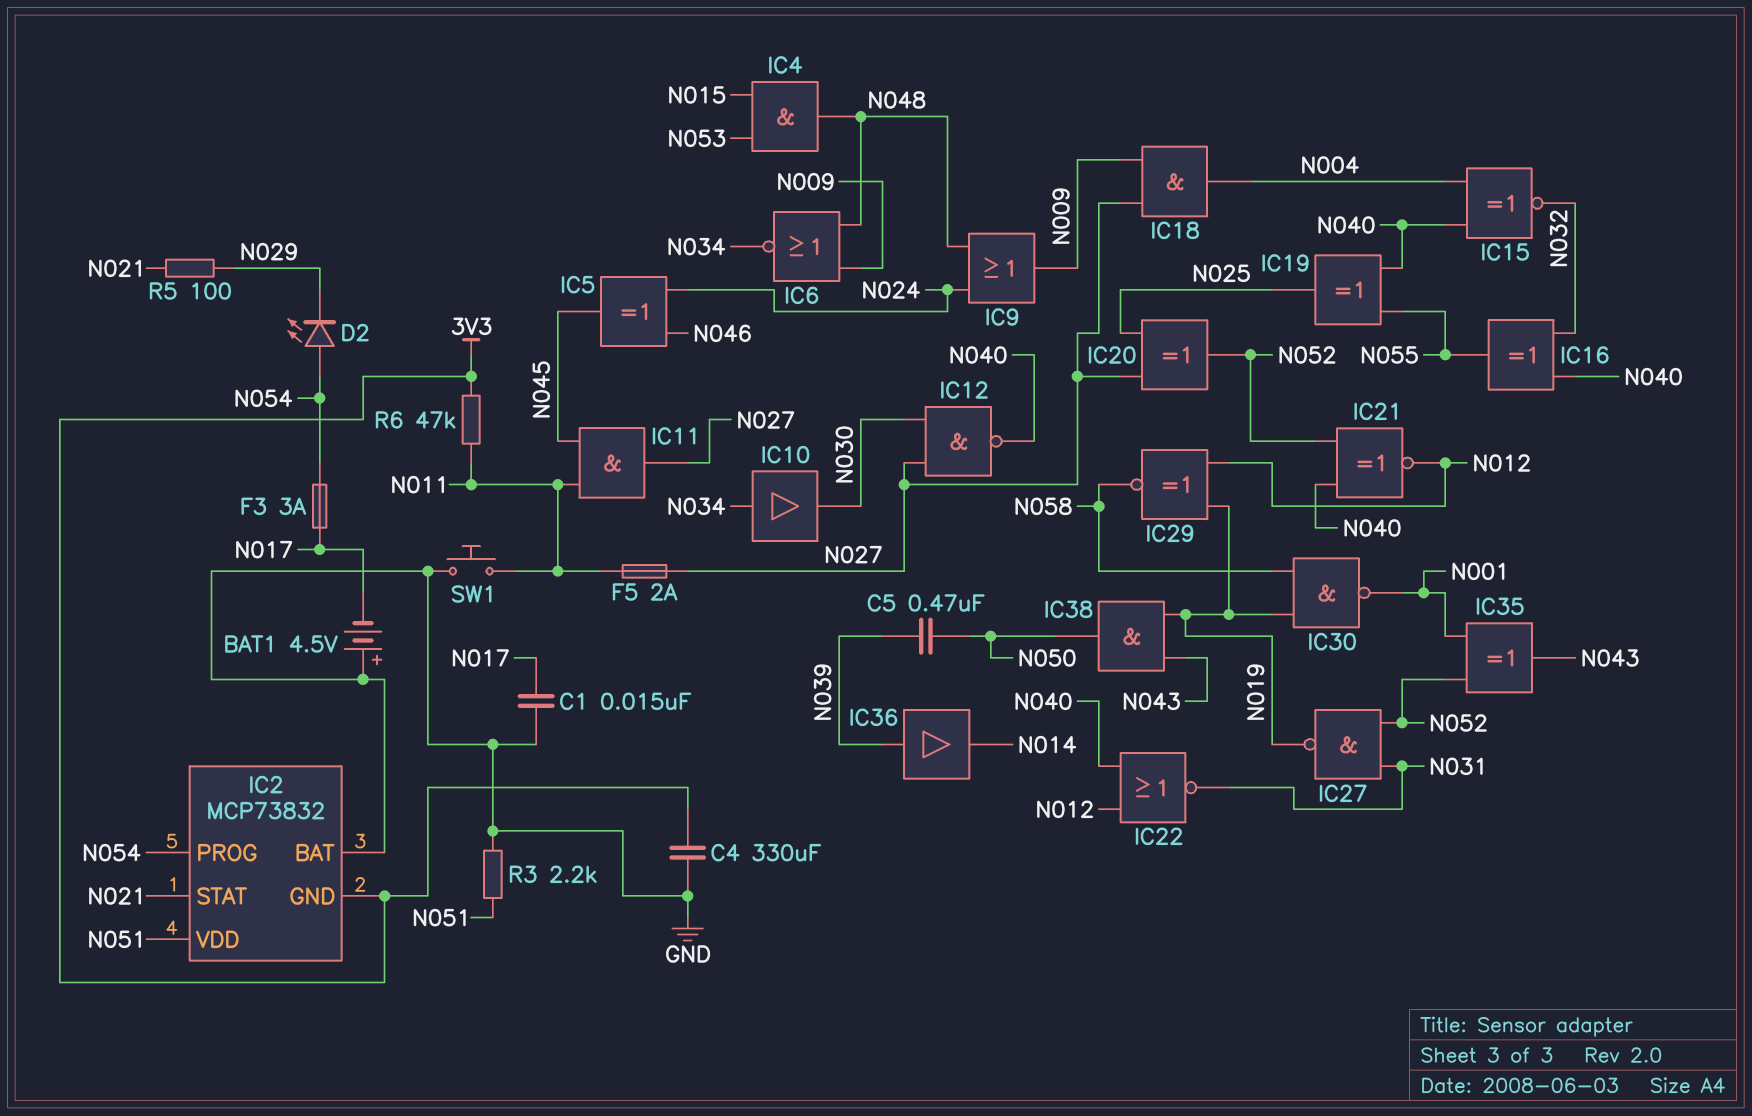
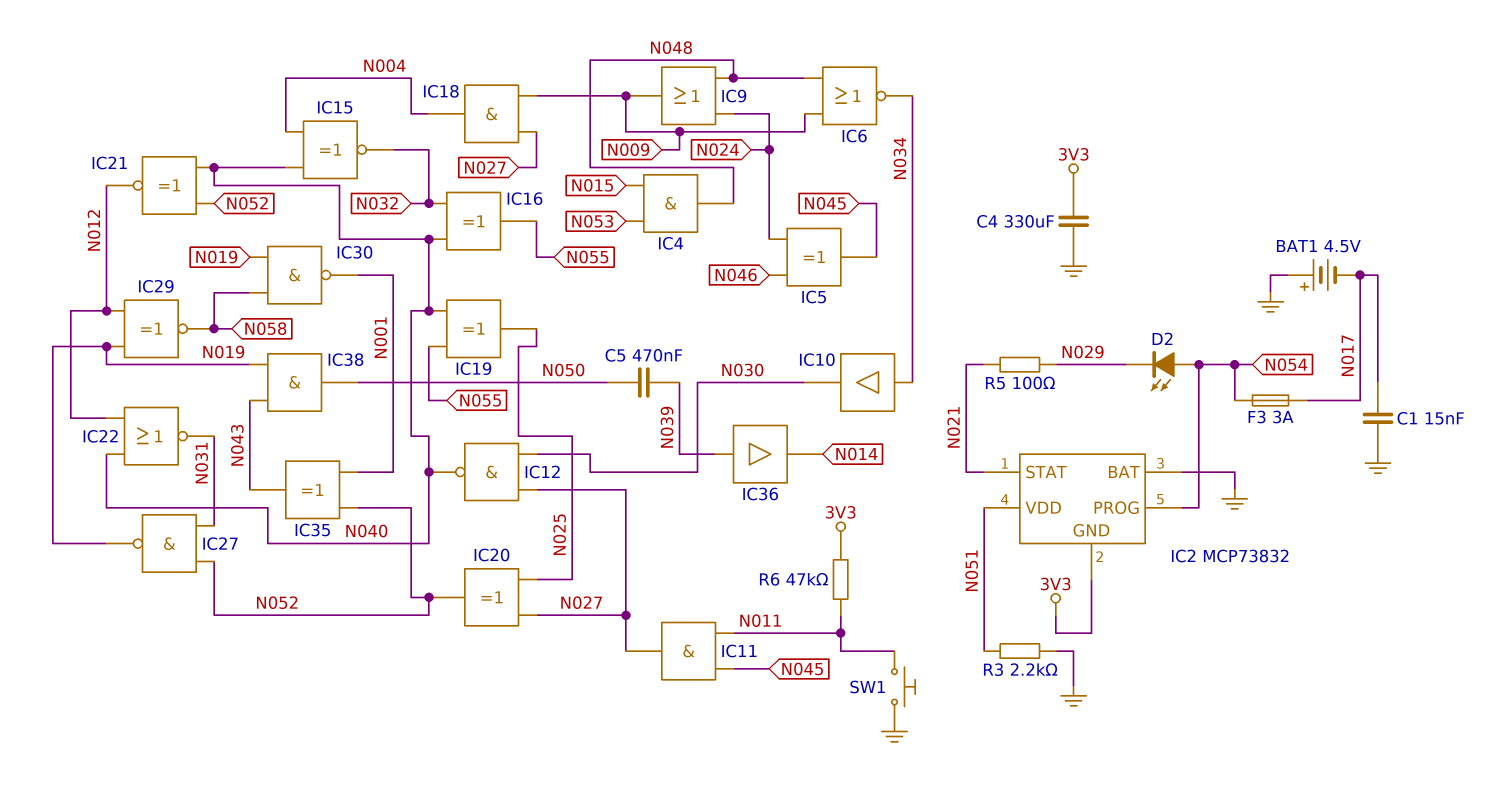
F5: 2A (N011, N027) -> none

